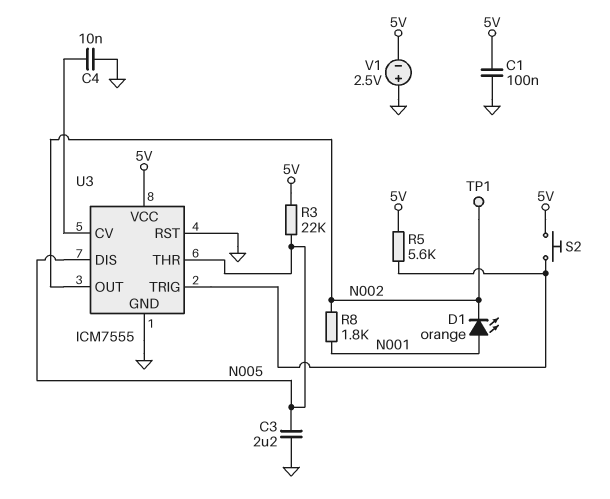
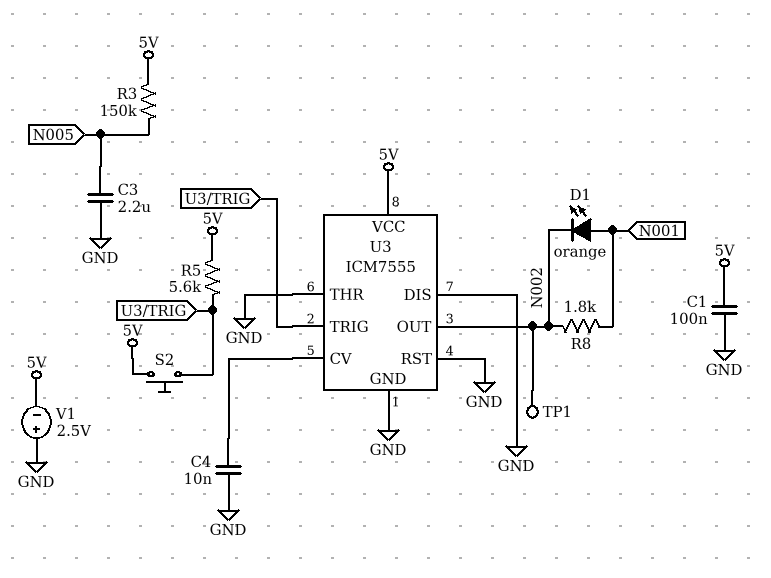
R3: 22k (5V, N005) -> 150k (5V, N005)
U3 pin DIS: N005 -> GND
U3 pin THR: N005 -> GND

